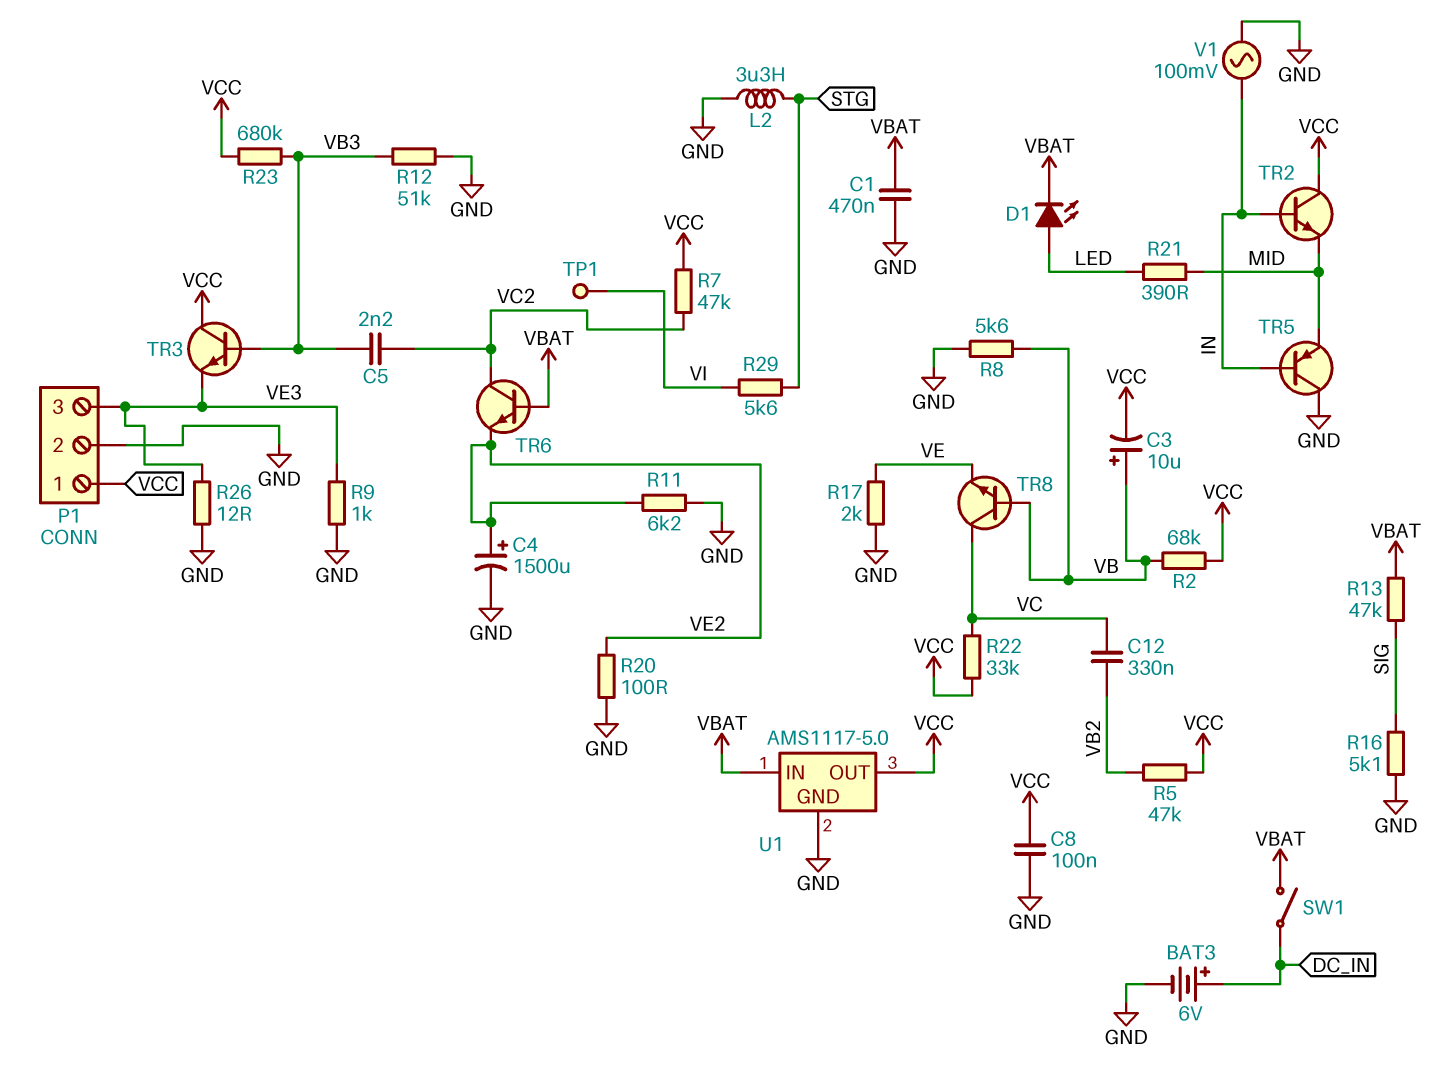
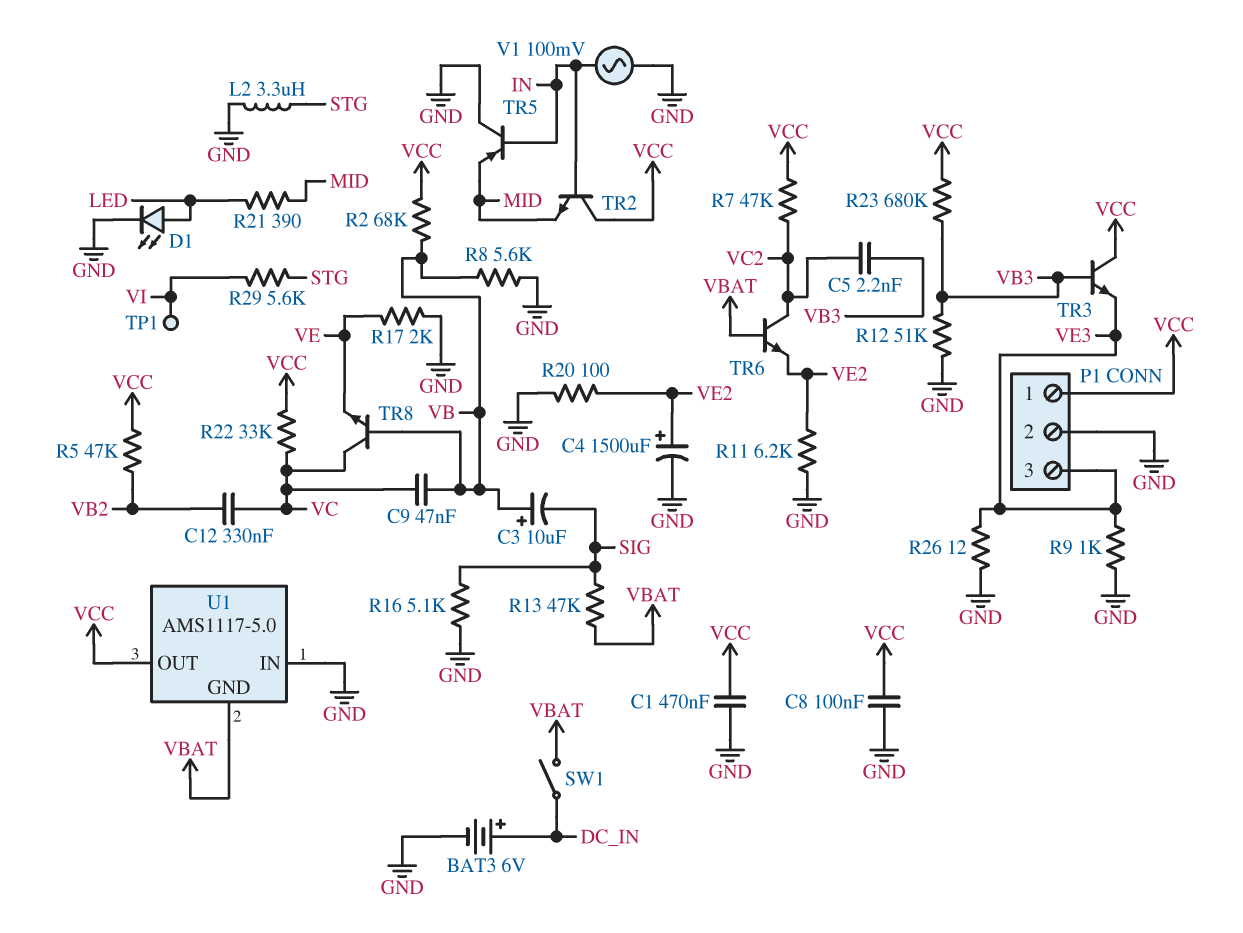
C1: 470nF (GND, VBAT) -> 470nF (GND, VCC)
C3: 10uF (plus VB, minus VCC) -> 10uF (plus VB, minus SIG)
C9: none -> 47nF (VB, VC)
D1: LED (A LED, K VBAT) -> LED (A LED, K GND)
U1 pin GND: GND -> VBAT
U1 pin IN: VBAT -> GND

